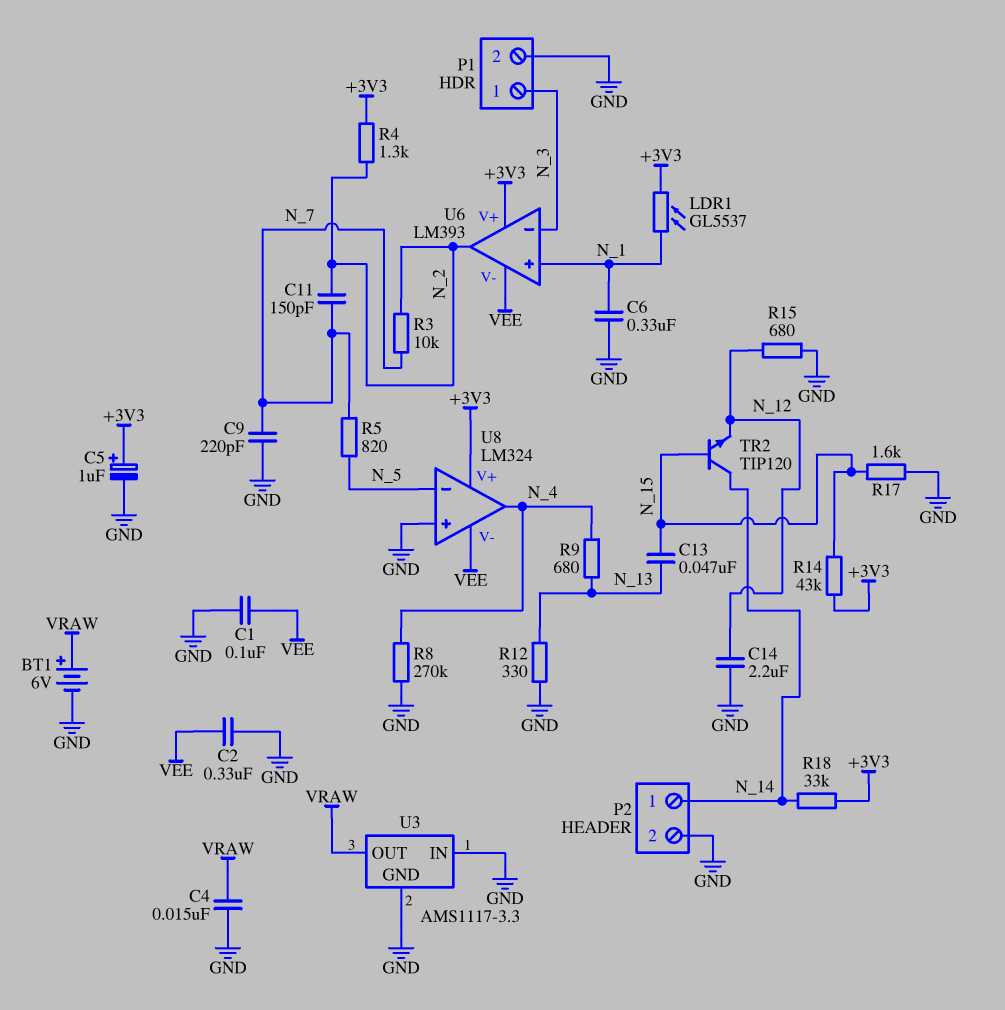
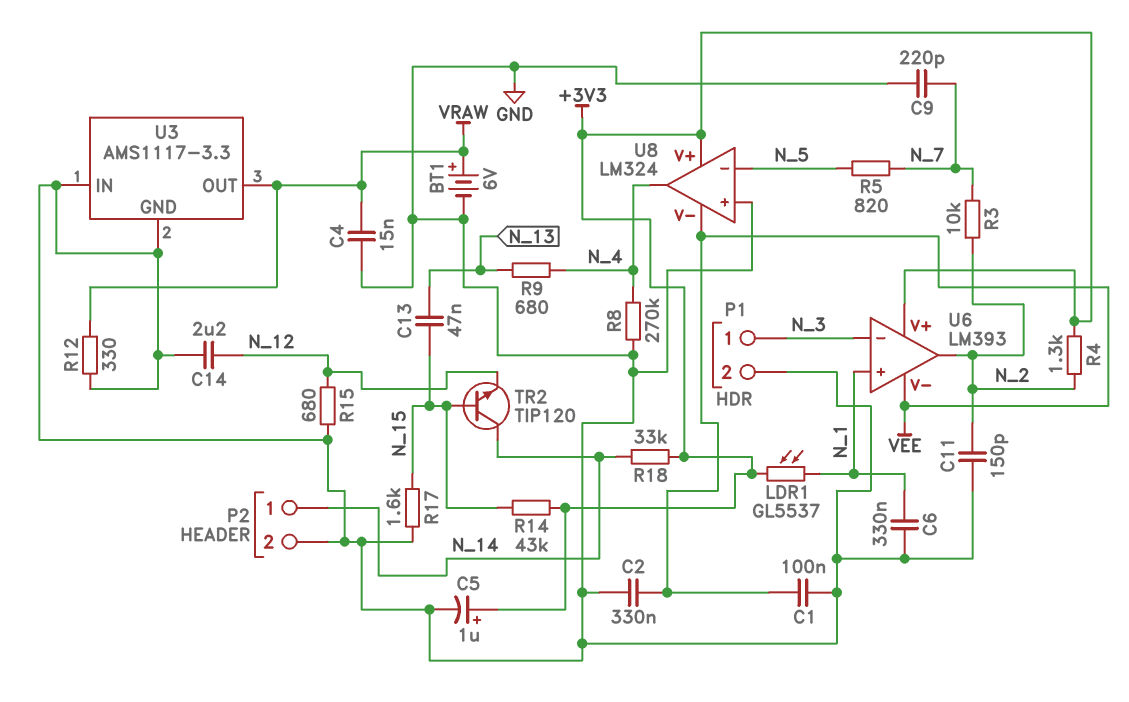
C11: 150pF (N_2, N_7) -> 150pF (GND, N_2)
R12: 330 (GND, N_13) -> 330 (GND, VRAW)

